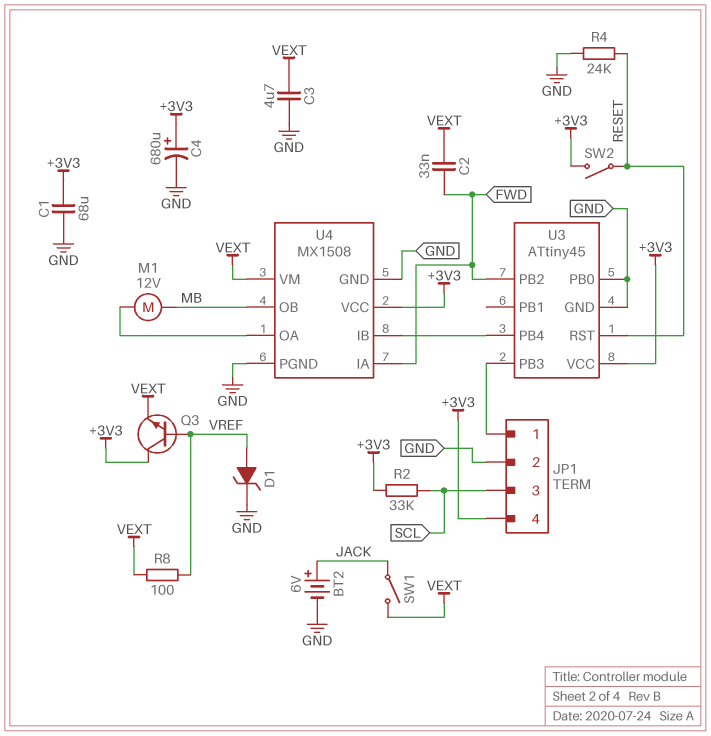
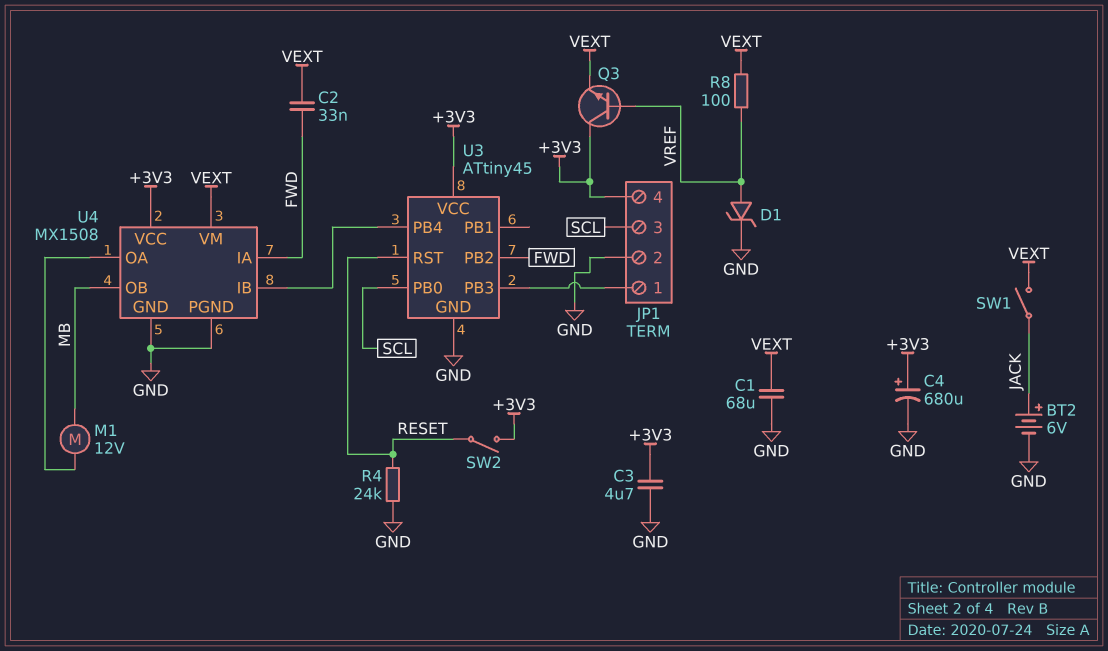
C1: 68uF (+3V3, GND) -> 68uF (GND, VEXT)
C3: 4.7uF (GND, VEXT) -> 4.7uF (+3V3, GND)
R2: 33k (+3V3, SCL) -> none
U3 pin PB0: GND -> SCL

